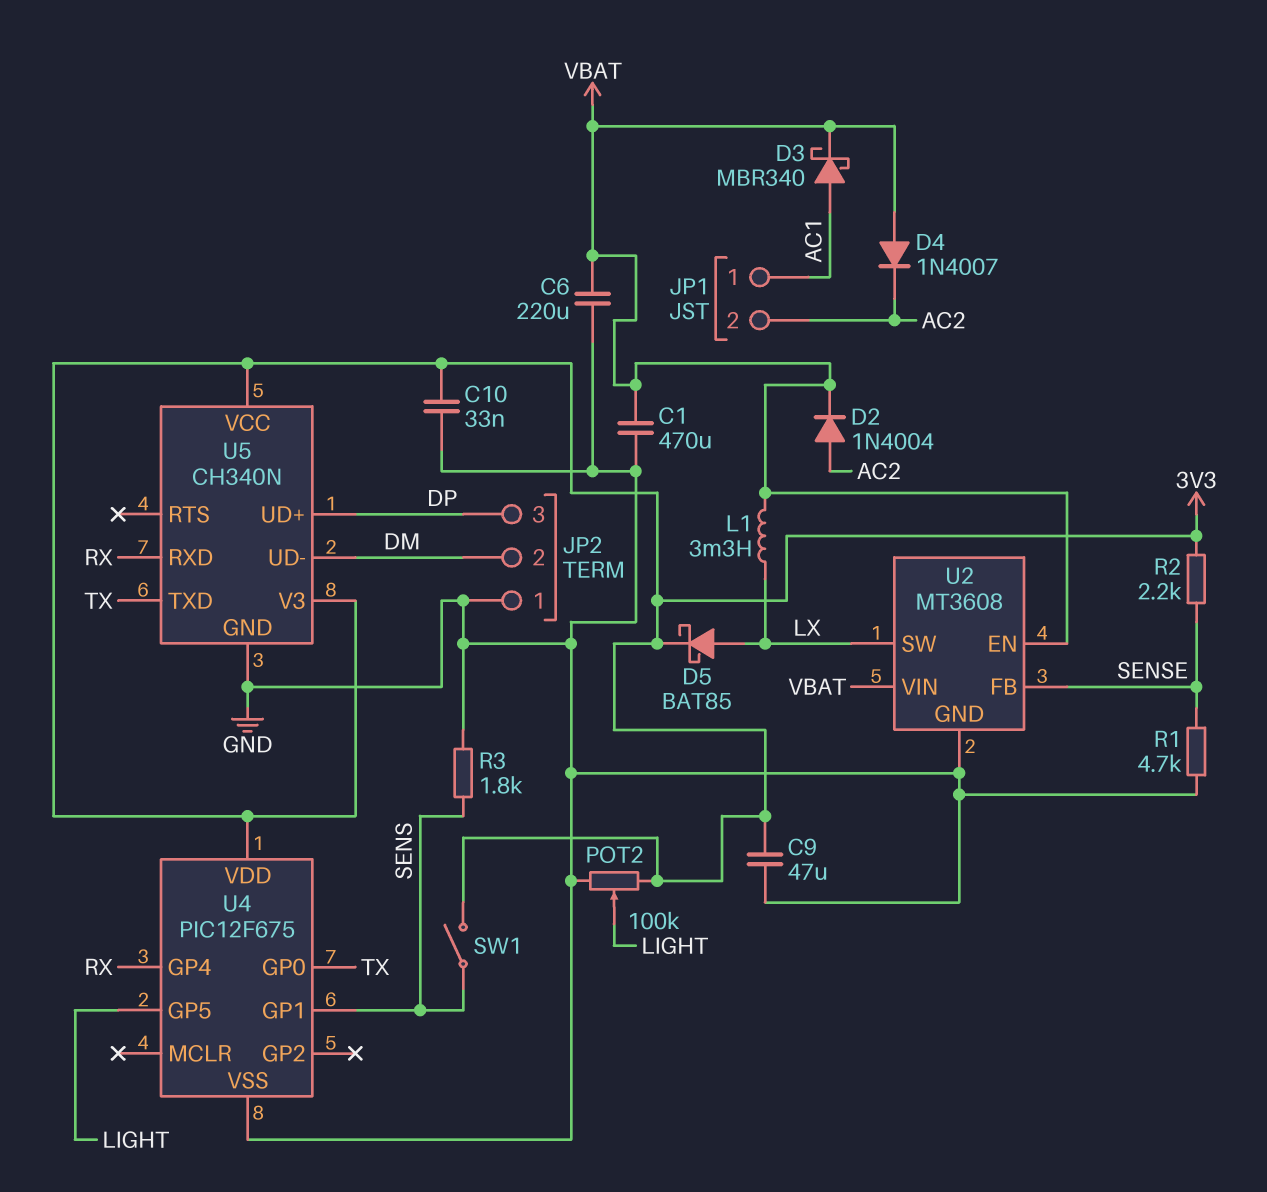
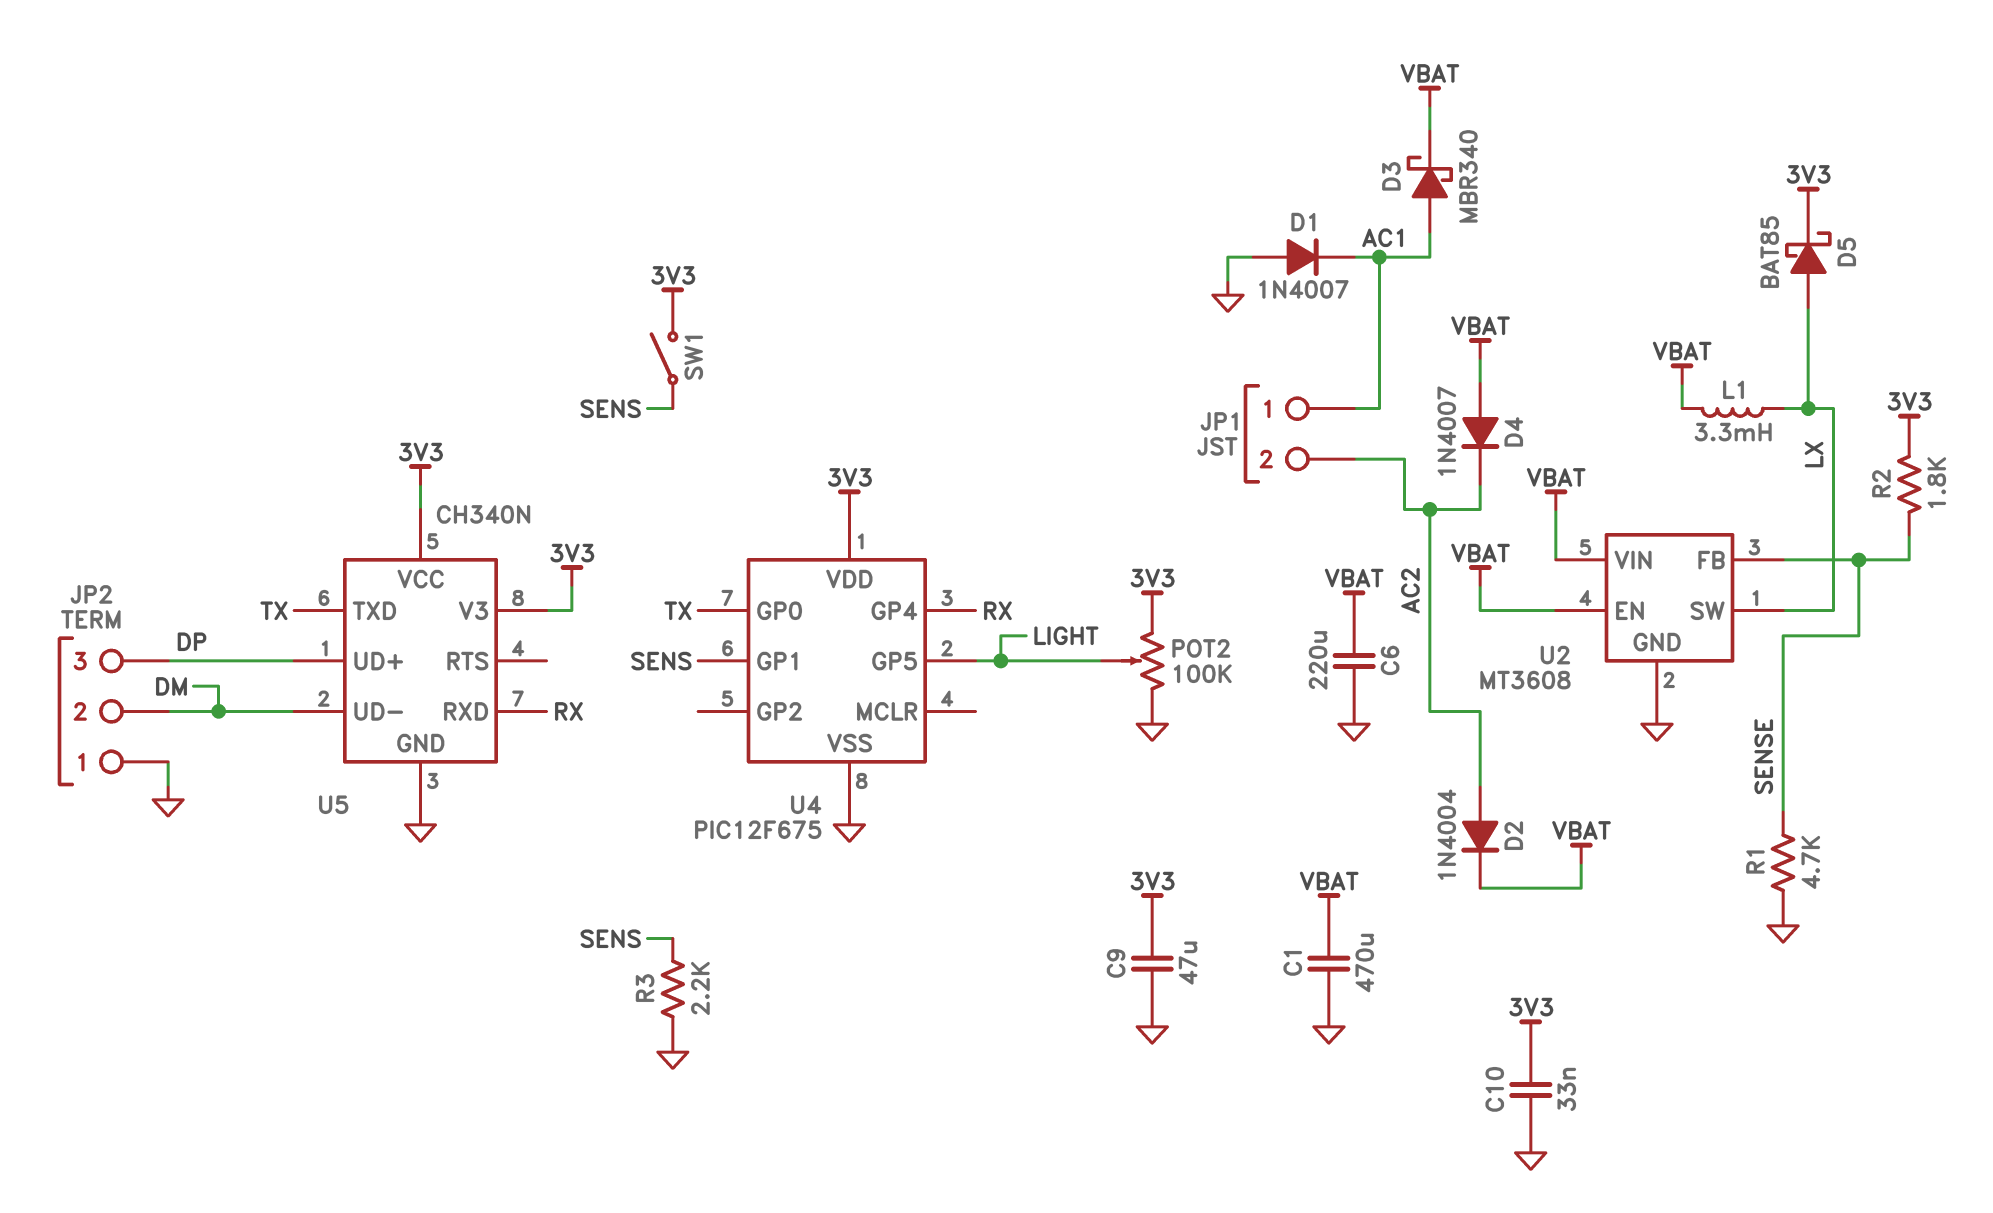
D1: none -> diode 1N4007 (A GND, K AC1)
R2: 2.2k (3V3, SENSE) -> 1.8k (3V3, SENSE)
R3: 1.8k (GND, SENS) -> 2.2k (GND, SENS)

